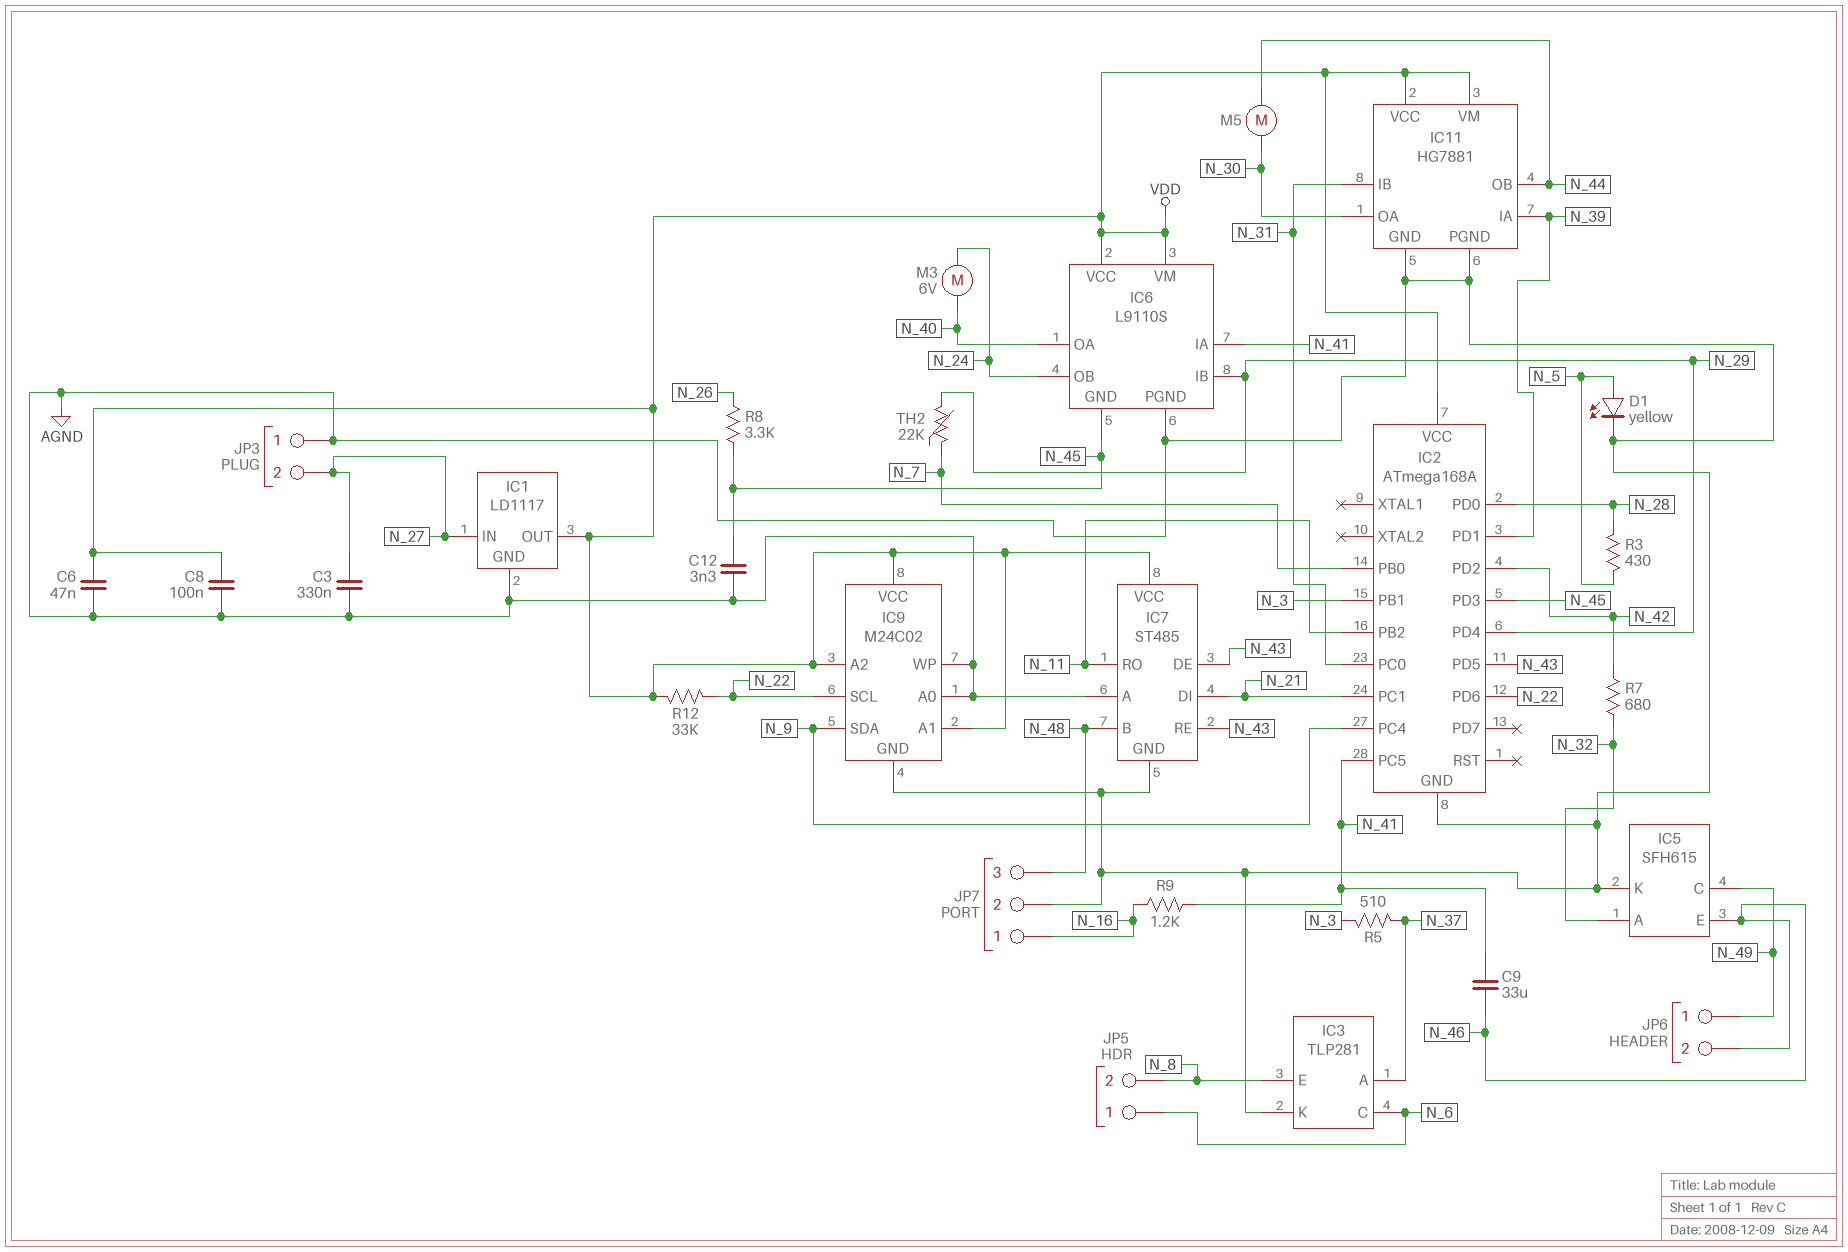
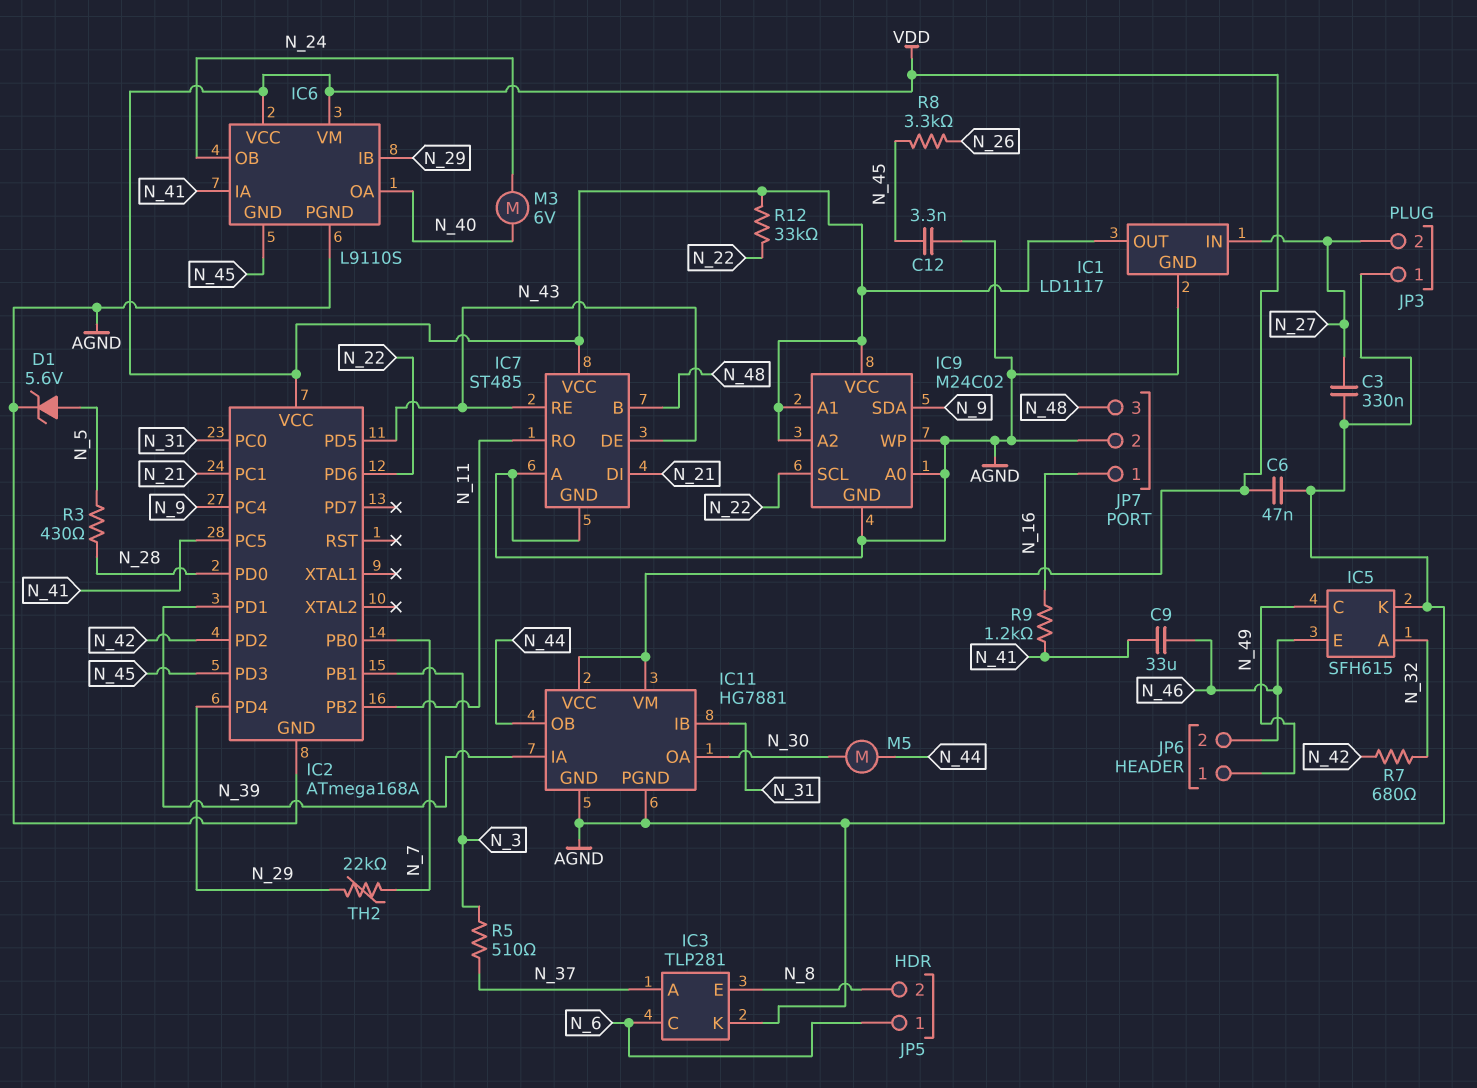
C8: 100nF (AGND, VDD) -> none
D1: LED yellow (A N_5, K AGND) -> zener 5.6V (A N_5, K AGND)

